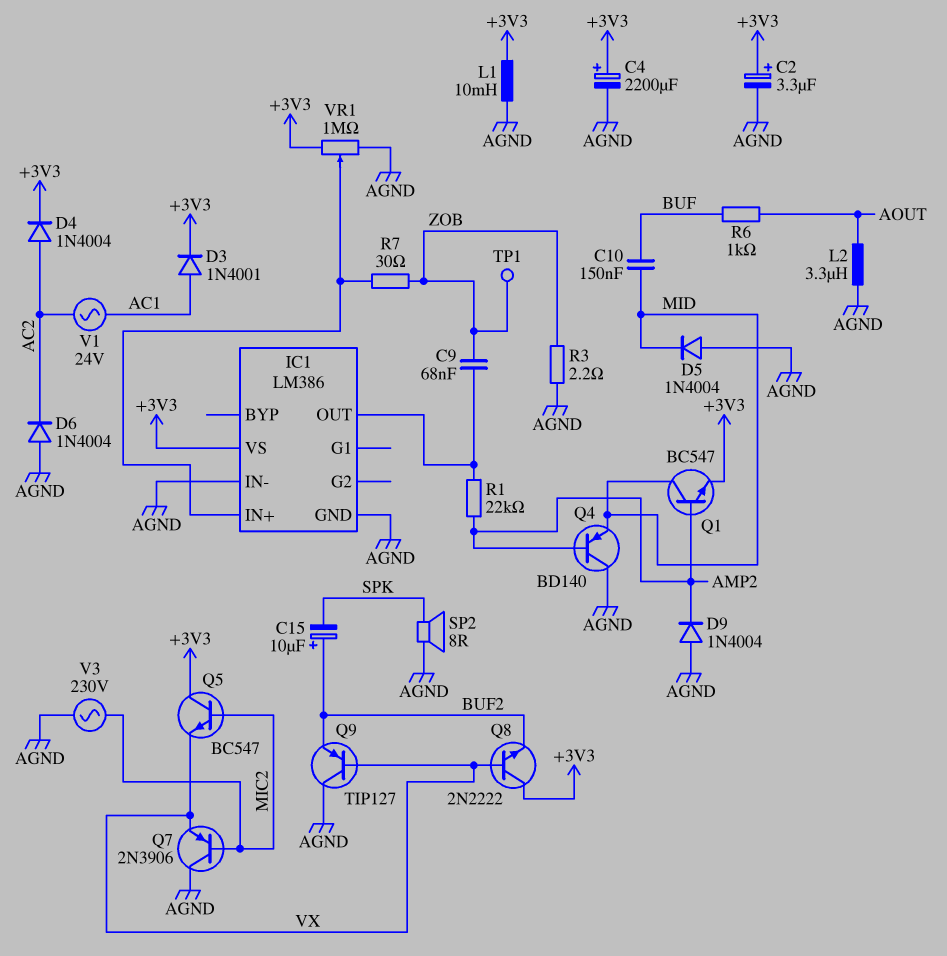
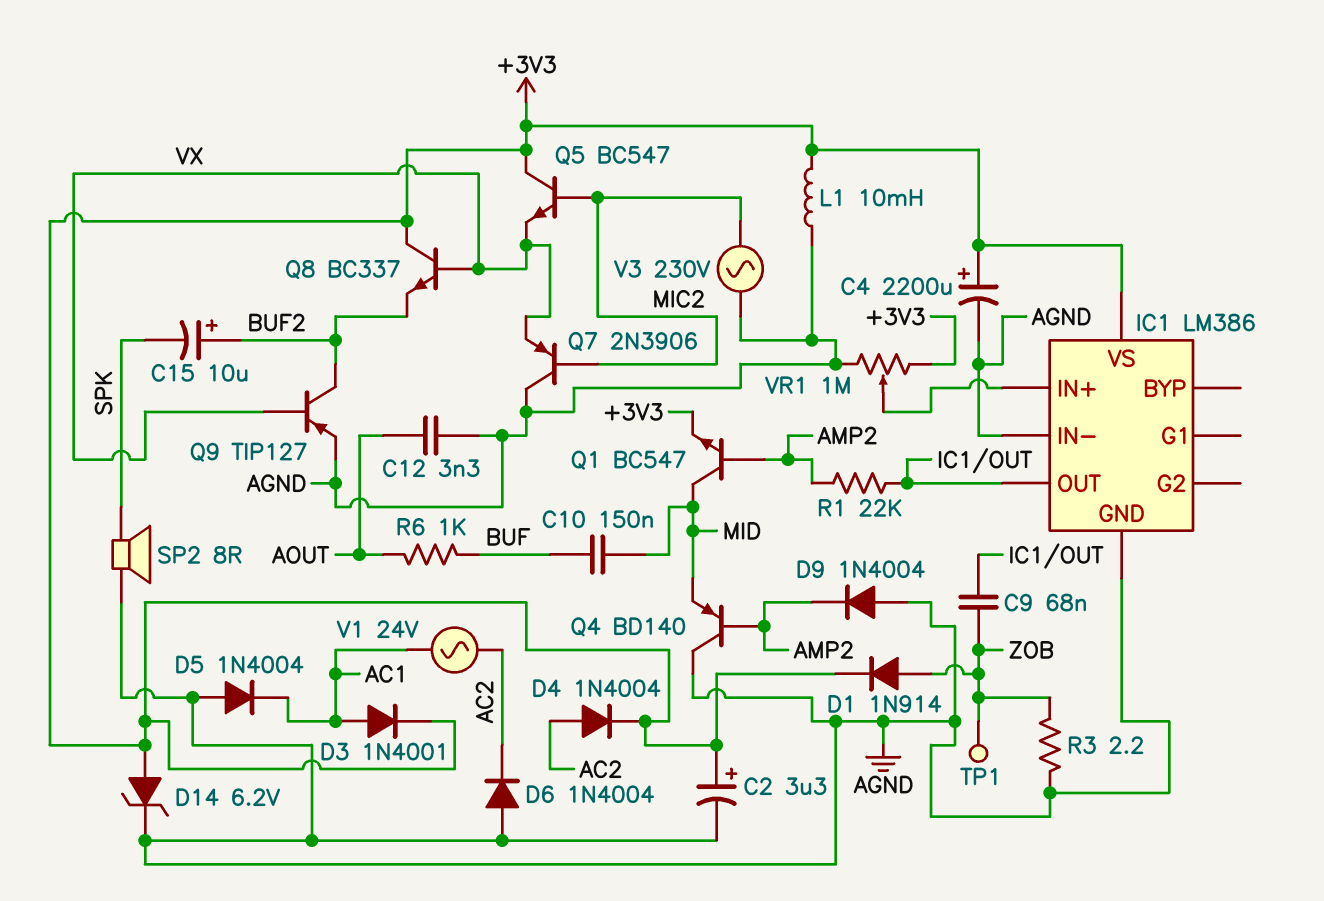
C12: none -> 3.3nF (AGND, AOUT)
D1: none -> diode 1N914 (A ZOB, K +3V3)
D5: diode 1N4004 (A AGND, K MID) -> diode 1N4004 (A AGND, K AC1)
D14: none -> zener 6.2V (A +3V3, K AGND)
L2: 3.3uH (AGND, AOUT) -> none
Q8: NPN 2N2222 (B VX, C +3V3, E BUF2) -> NPN BC337 (B VX, C +3V3, E BUF2)
Q9: PNP TIP127 (B VX, C AGND, E BUF2) -> PNP TIP127 (B VX, C BUF2, E AGND)
R7: 30 (IC1/IN+, ZOB) -> none

